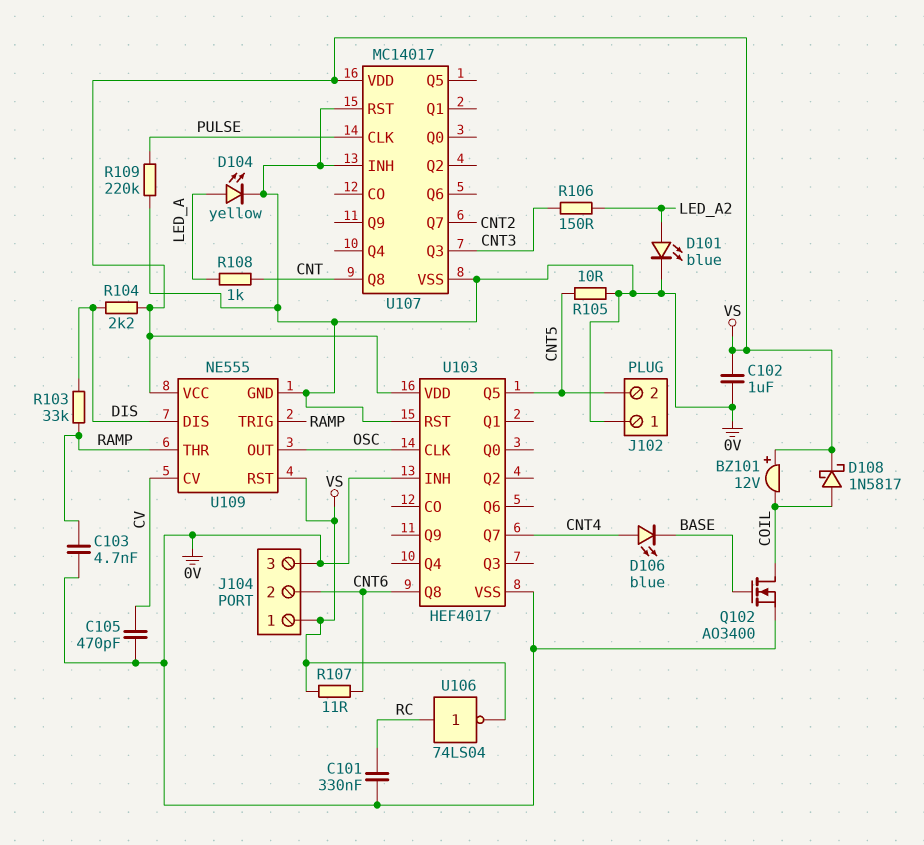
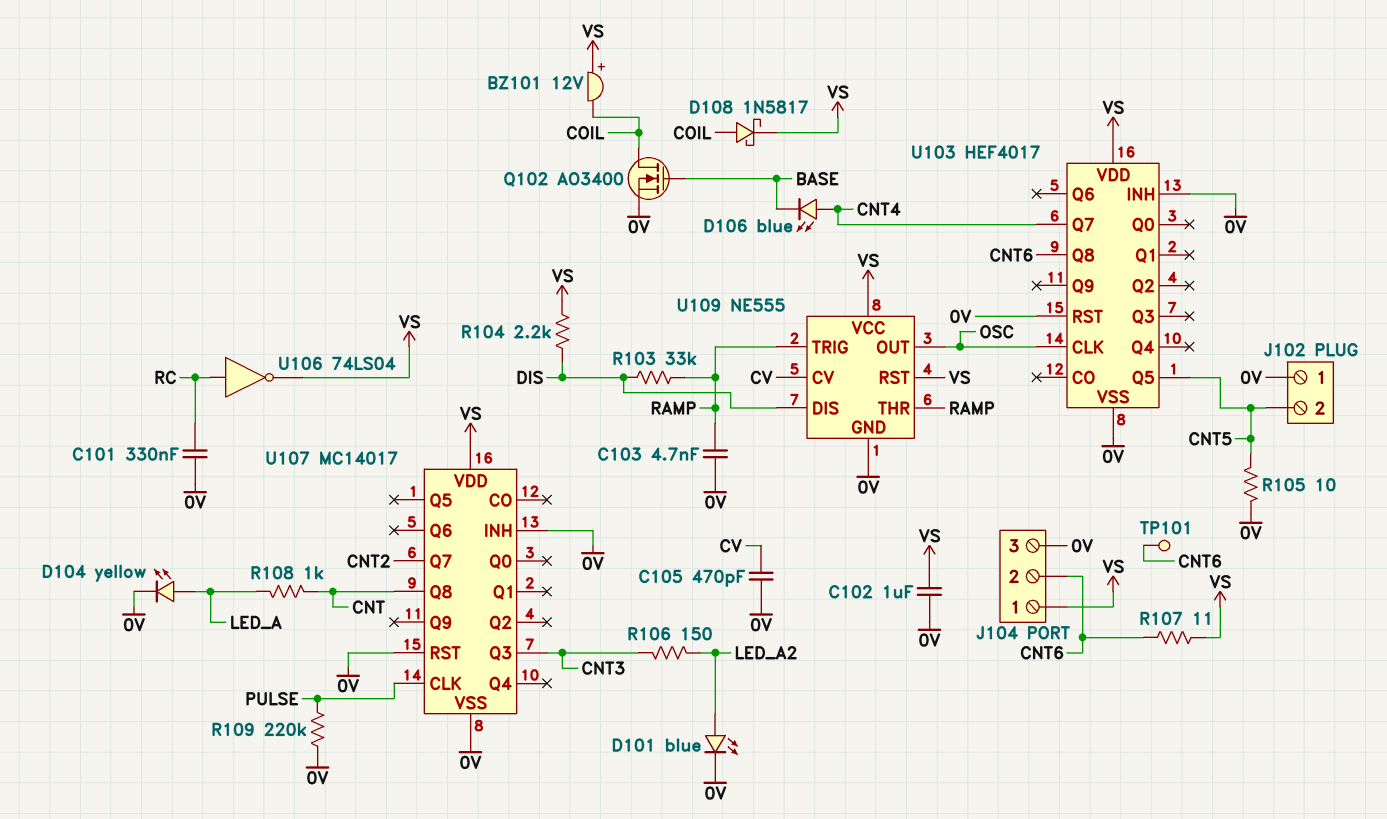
TP101: none -> test point (CNT6)

